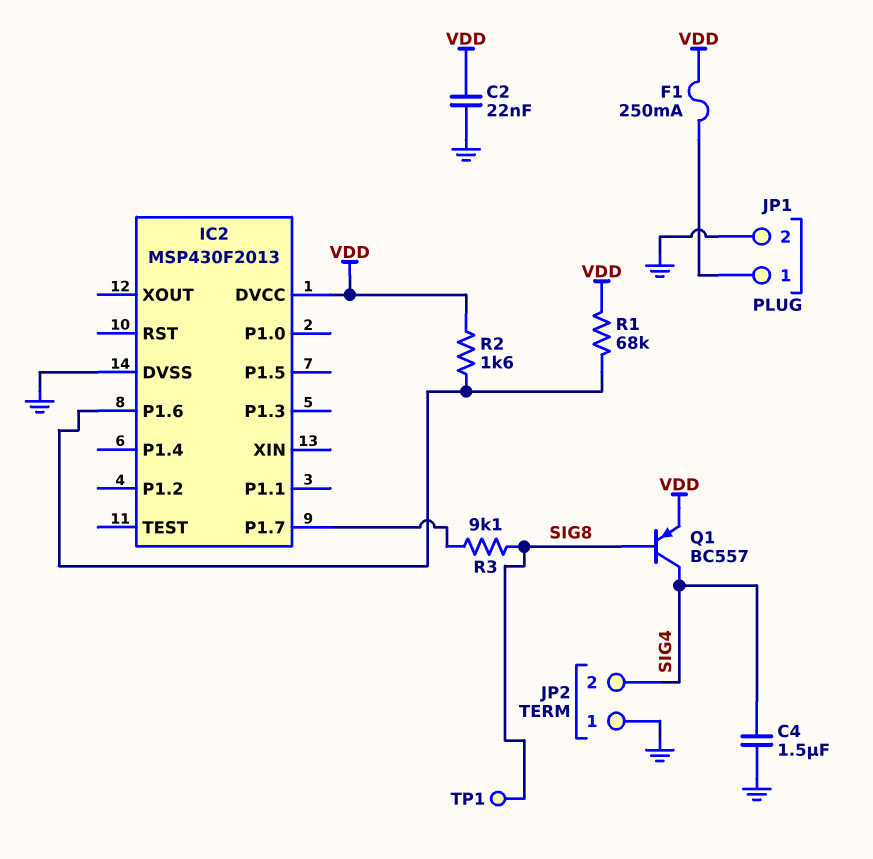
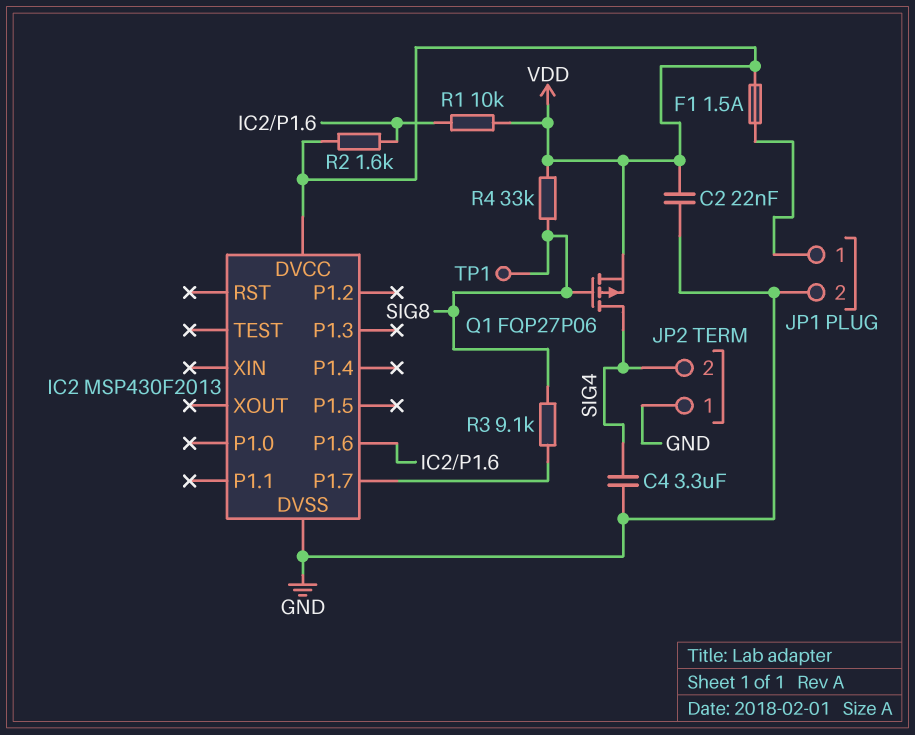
C4: 1.5uF (GND, SIG4) -> 3.3uF (GND, SIG4)
F1: 250mA (JP1/1, VDD) -> 1.5A (JP1/1, VDD)
Q1: PNP BC557 (B SIG8, C SIG4, E VDD) -> PMOS FQP27P06 (G SIG8, D SIG4, S VDD)
R1: 68k (IC2/P1.6, VDD) -> 10k (IC2/P1.6, VDD)
R4: none -> 33k (SIG8, VDD)

